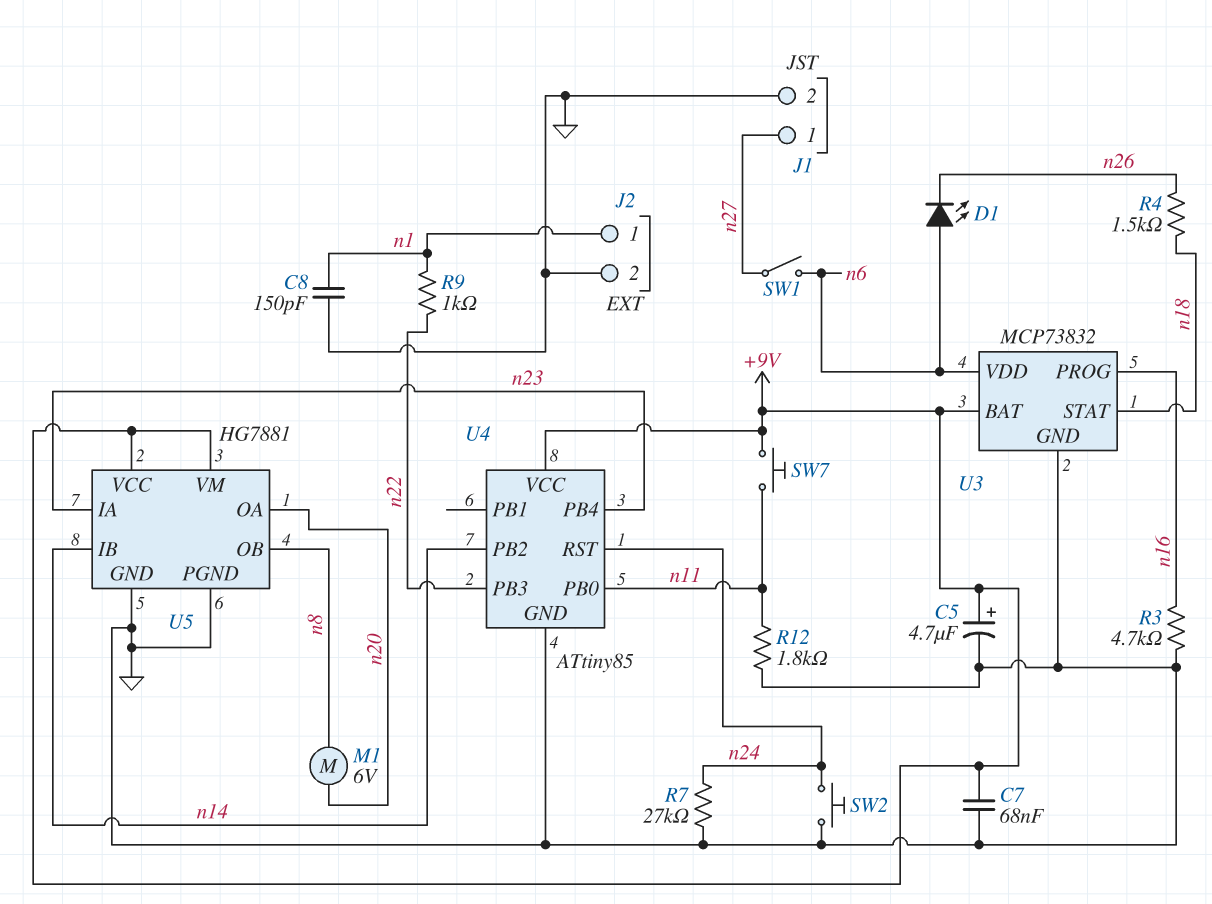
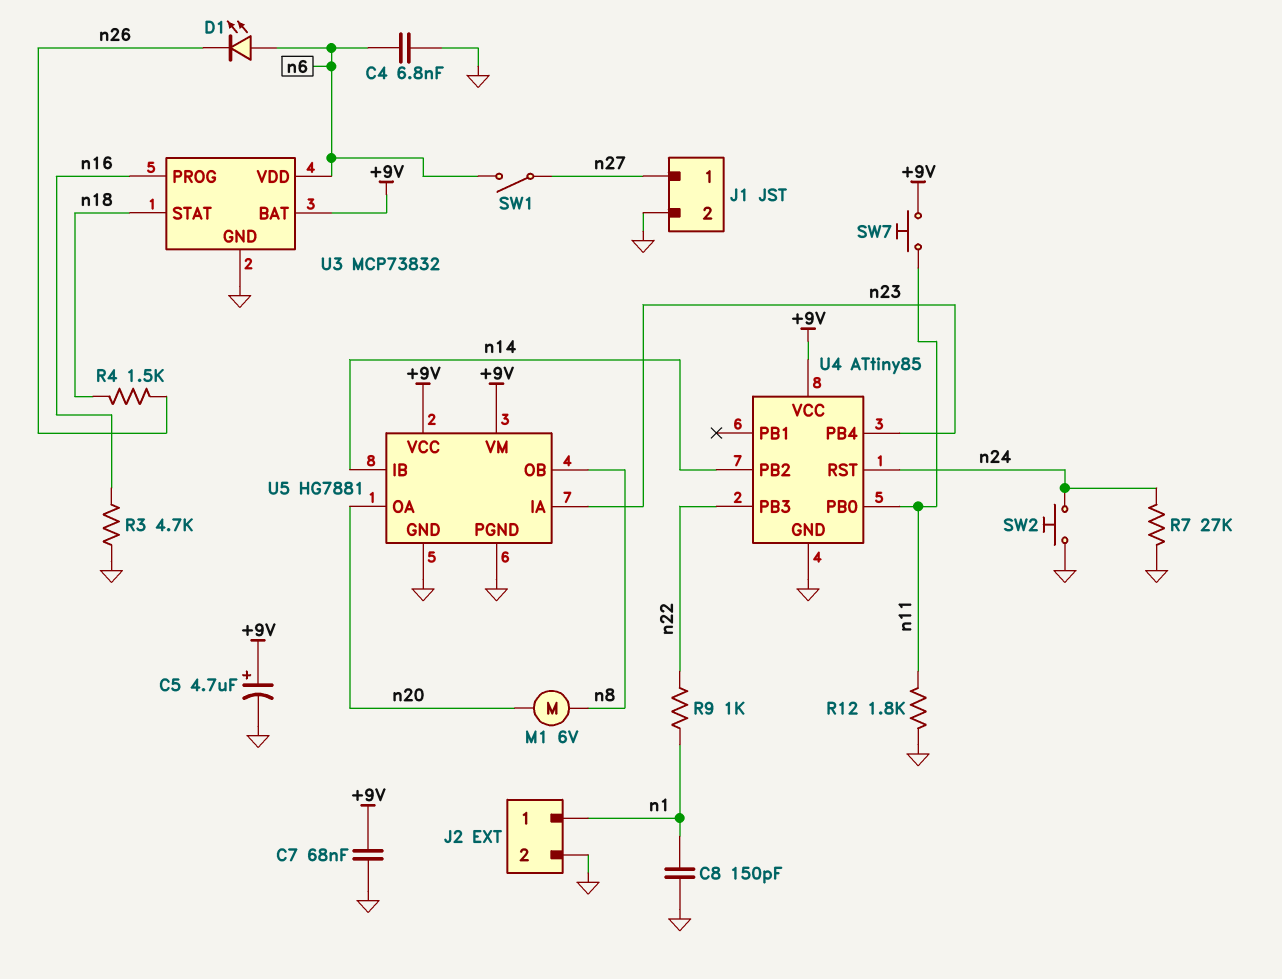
C4: none -> 6.8nF (GND, n6)

